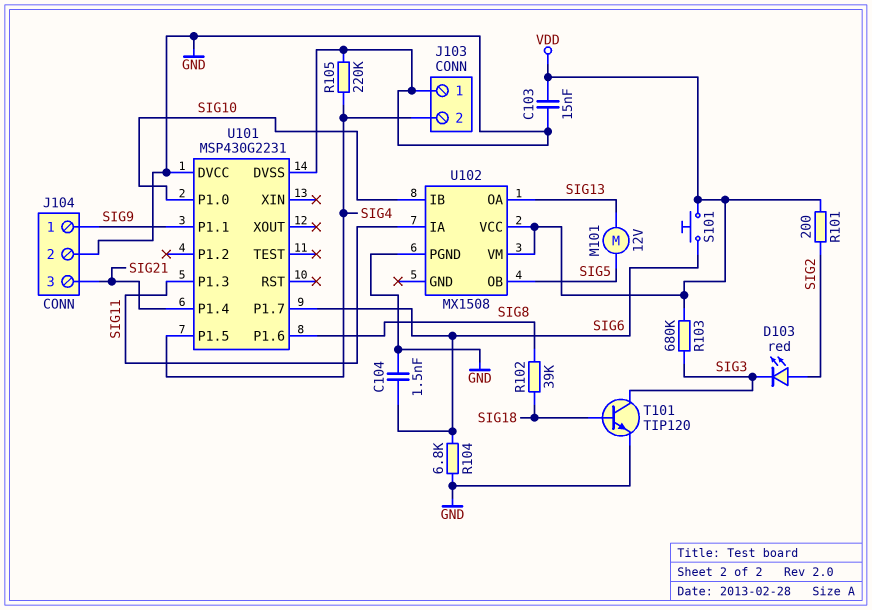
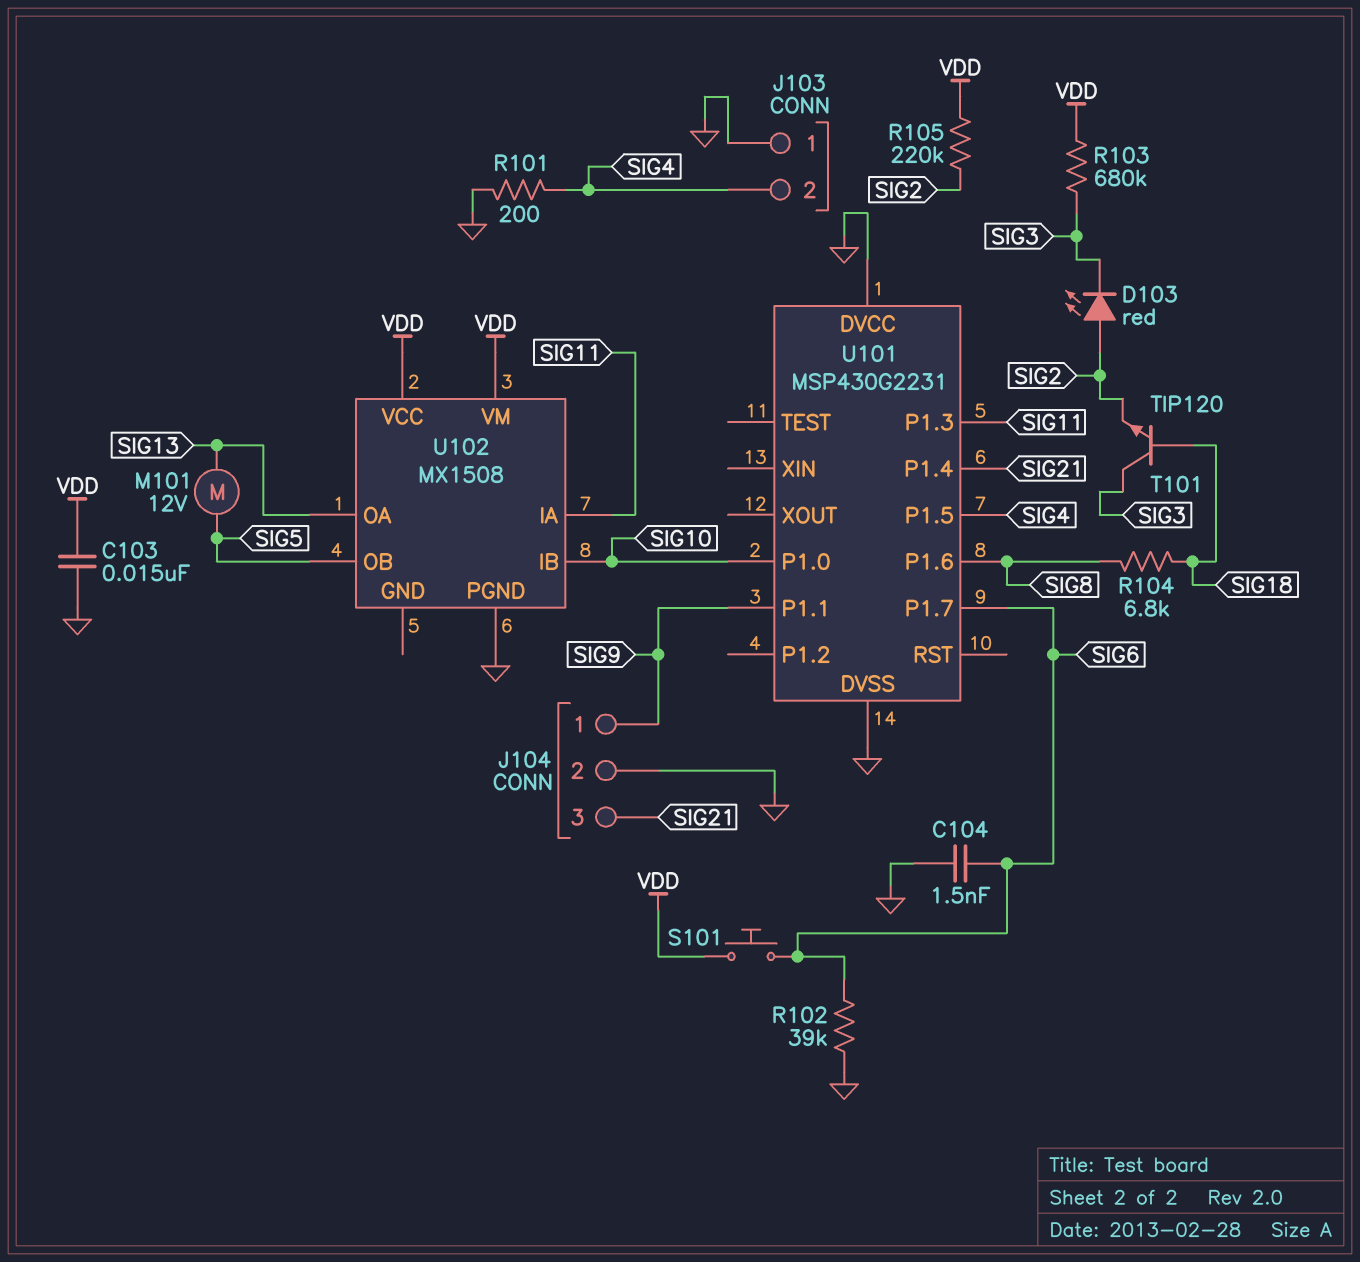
R101: 200 (SIG2, VDD) -> 200 (GND, SIG4)
R102: 39k (SIG8, SIG18) -> 39k (GND, SIG6)
R104: 6.8k (GND, SIG6) -> 6.8k (SIG8, SIG18)
R105: 220k (GND, SIG4) -> 220k (SIG2, VDD)
T101: NPN TIP120 (B SIG18, C SIG3, E GND) -> NPN TIP120 (B SIG18, C SIG3, E SIG2)

